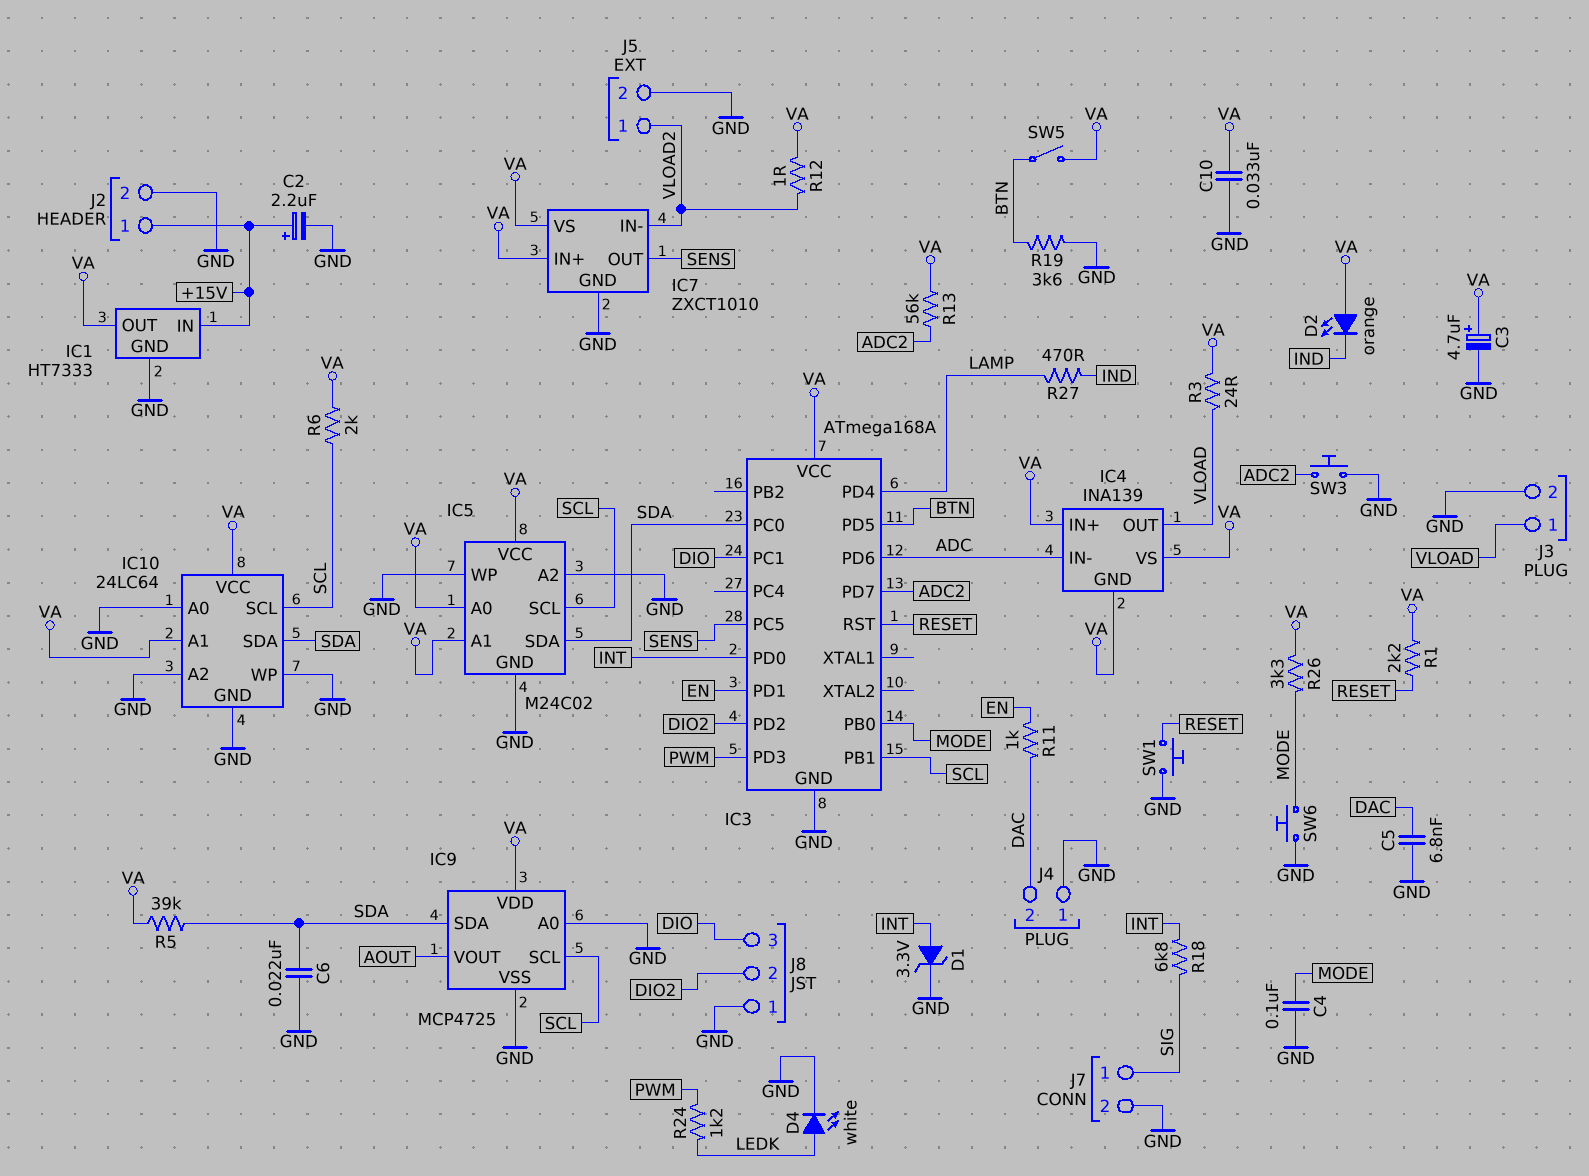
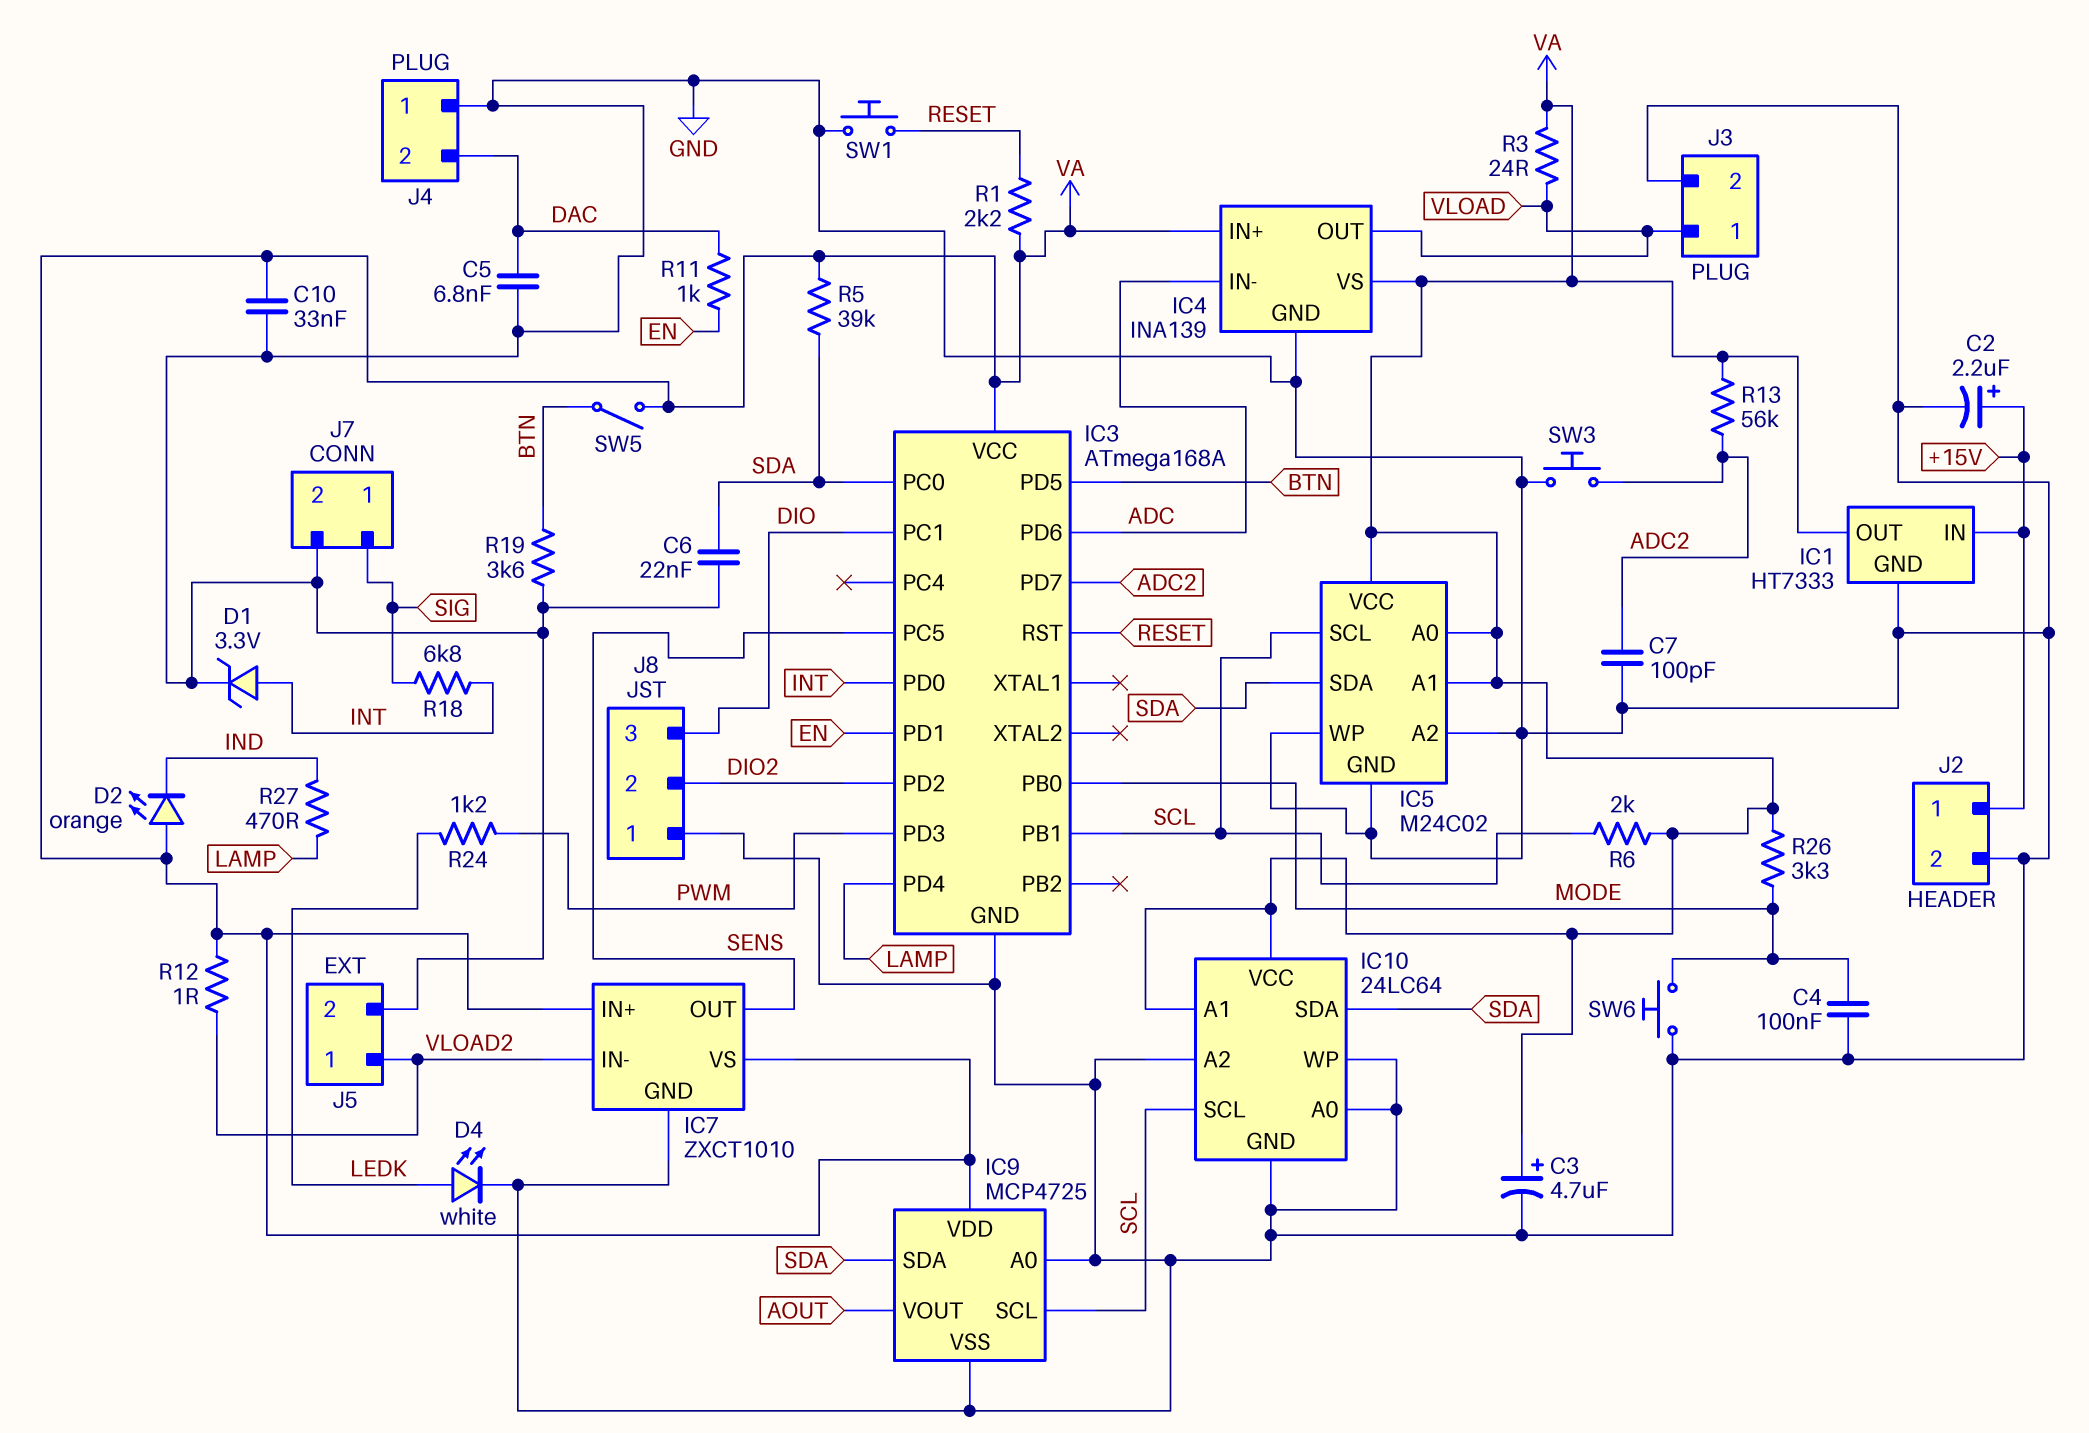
C7: none -> 100pF (ADC2, GND)
IC4 pin GND: VA -> GND

